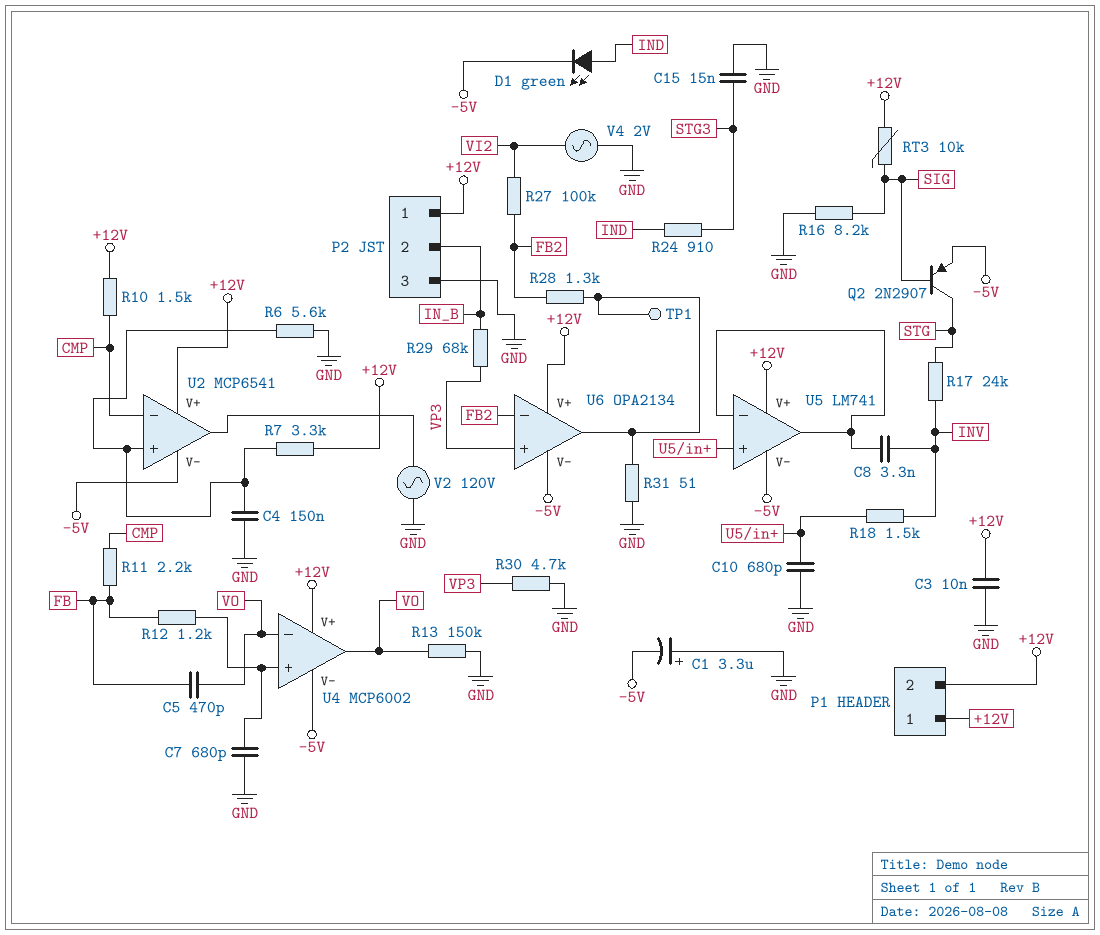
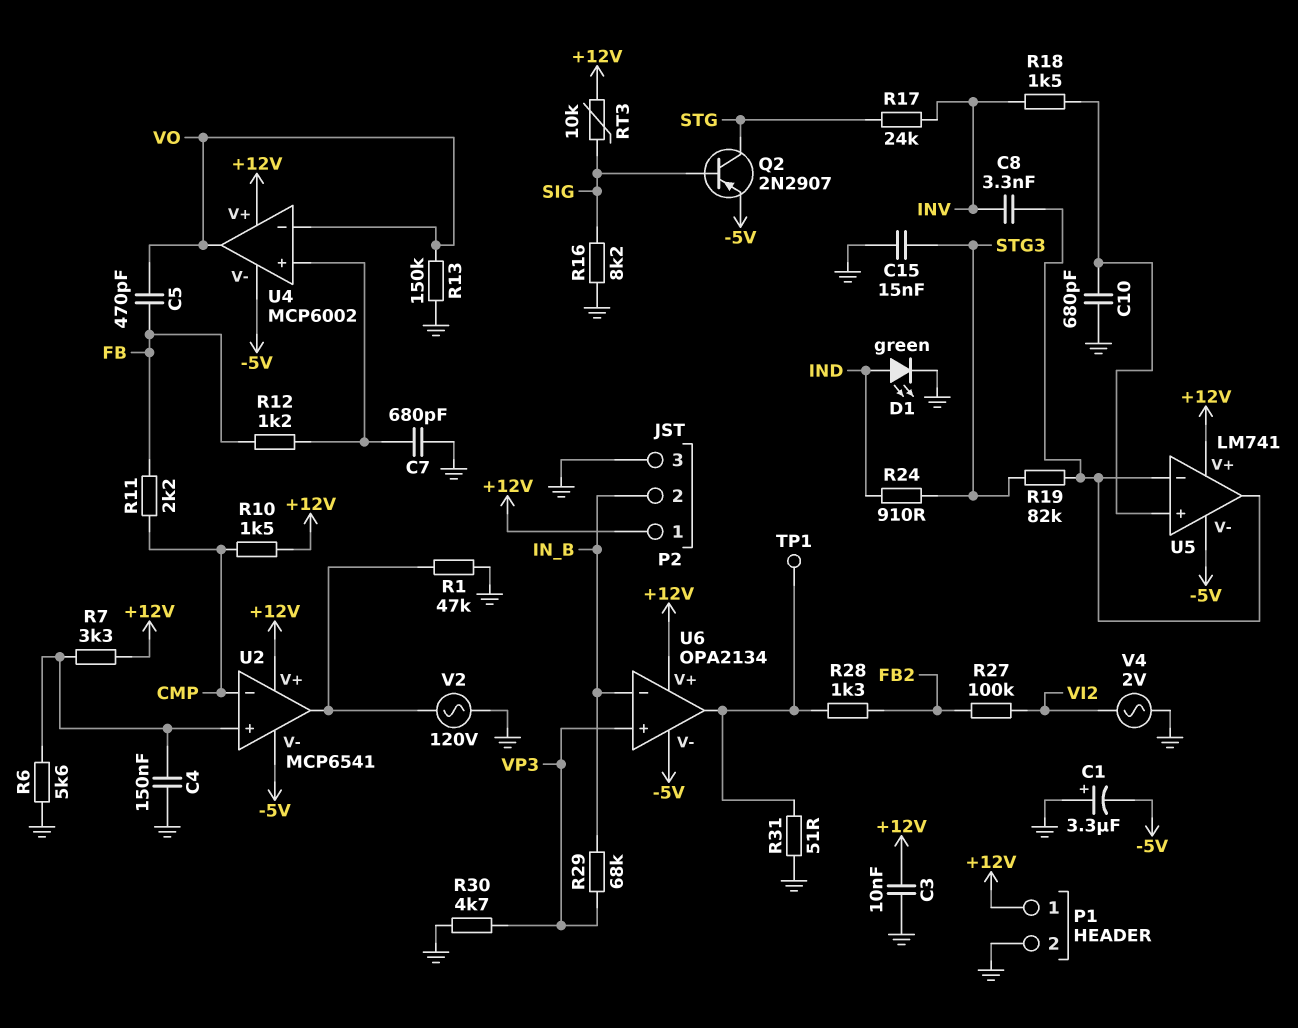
D1: LED green (A IND, K -5V) -> LED green (A IND, K GND)
P1 pin 2: +12V -> GND
R1: none -> 47k (GND, U2/out)
R19: none -> 82k (STG3, U5/in-)
U6 pin in-: FB2 -> IN_B

